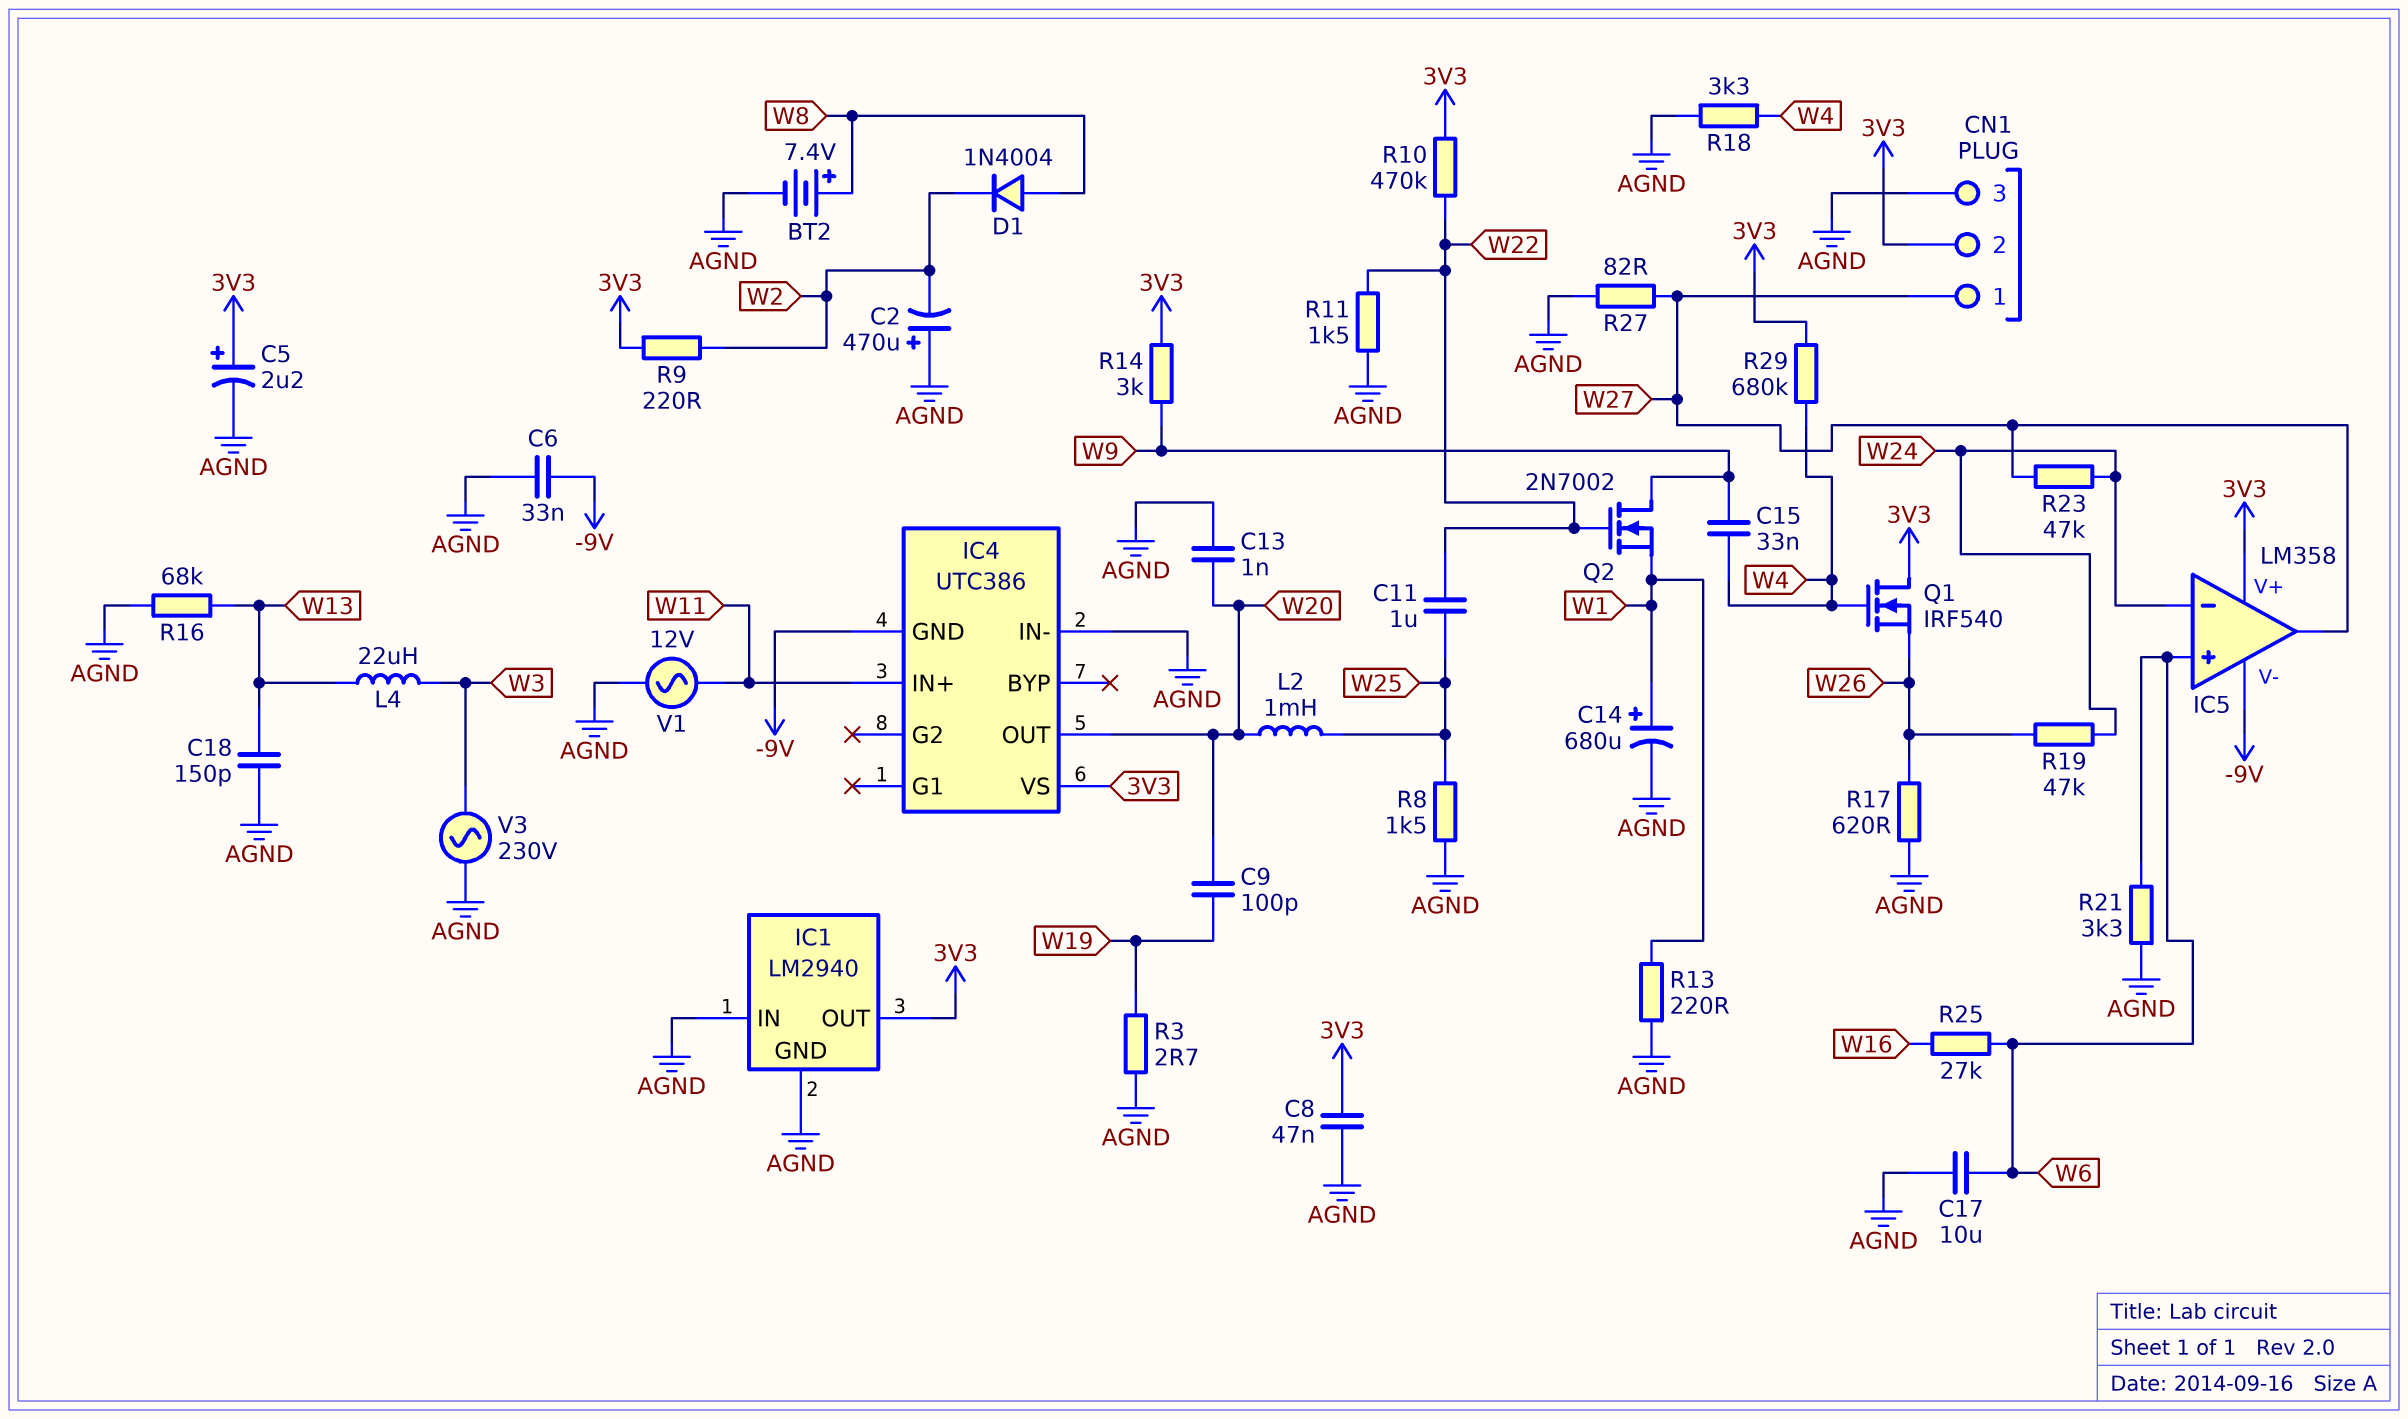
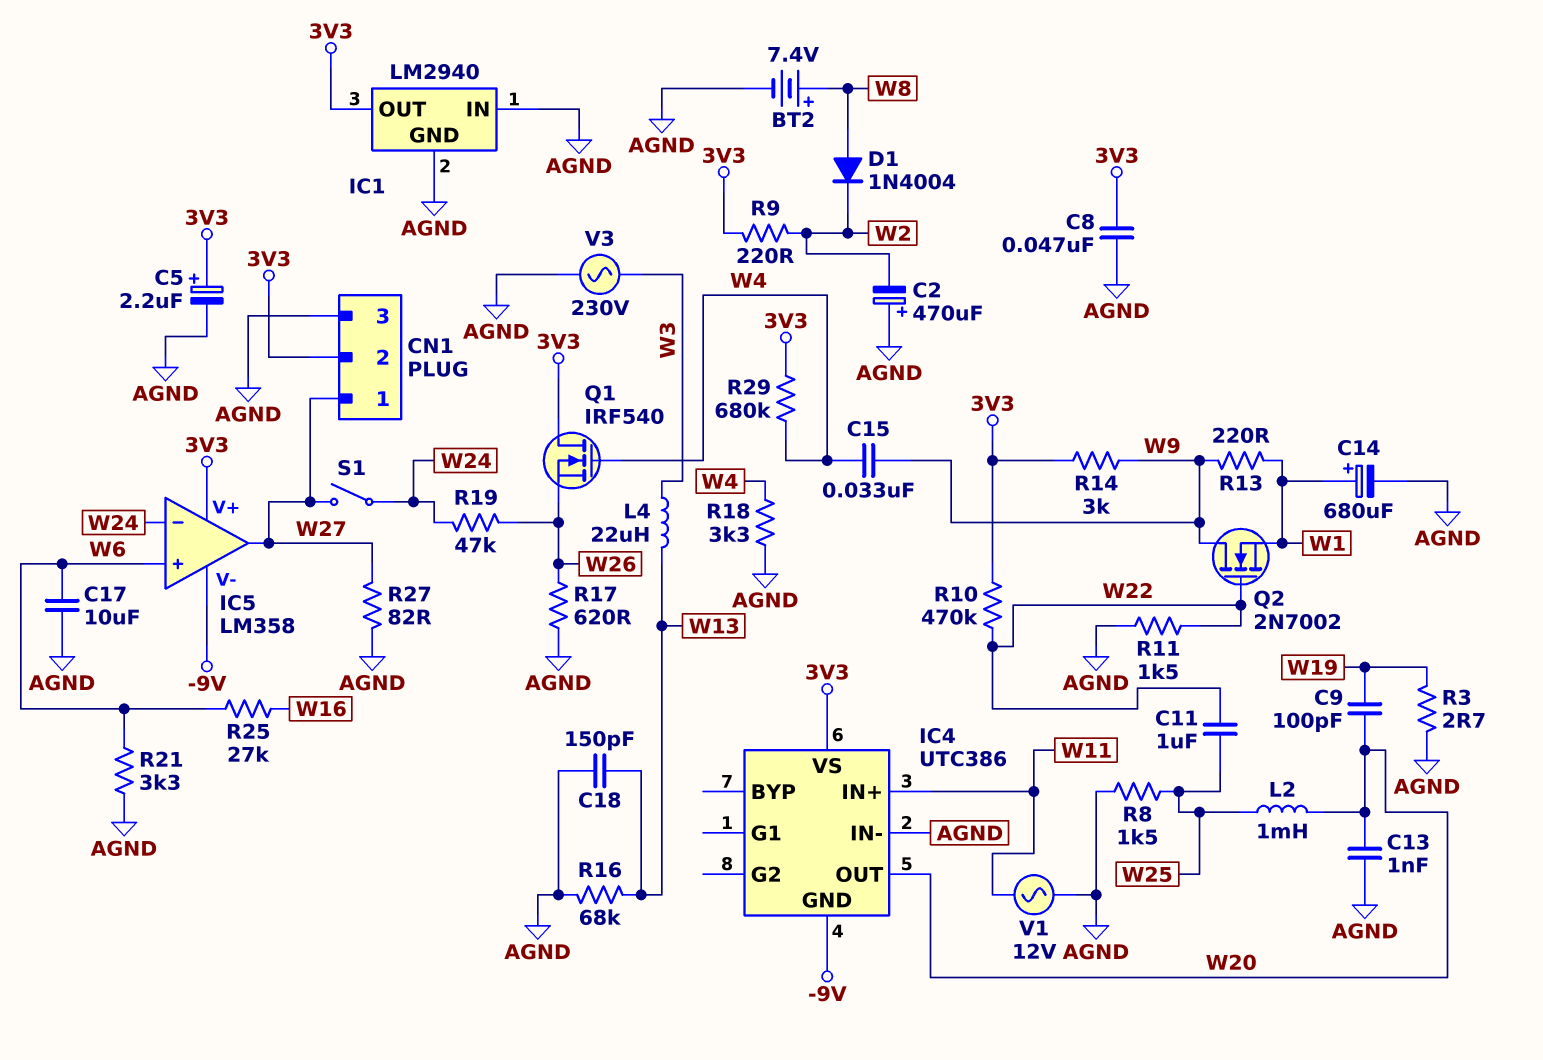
C6: 33nF (-9V, AGND) -> none
R13: 220 (AGND, W1) -> 220 (W1, W9)
R23: 47k (W24, W27) -> none
S1: none -> switch (W24, W27)

